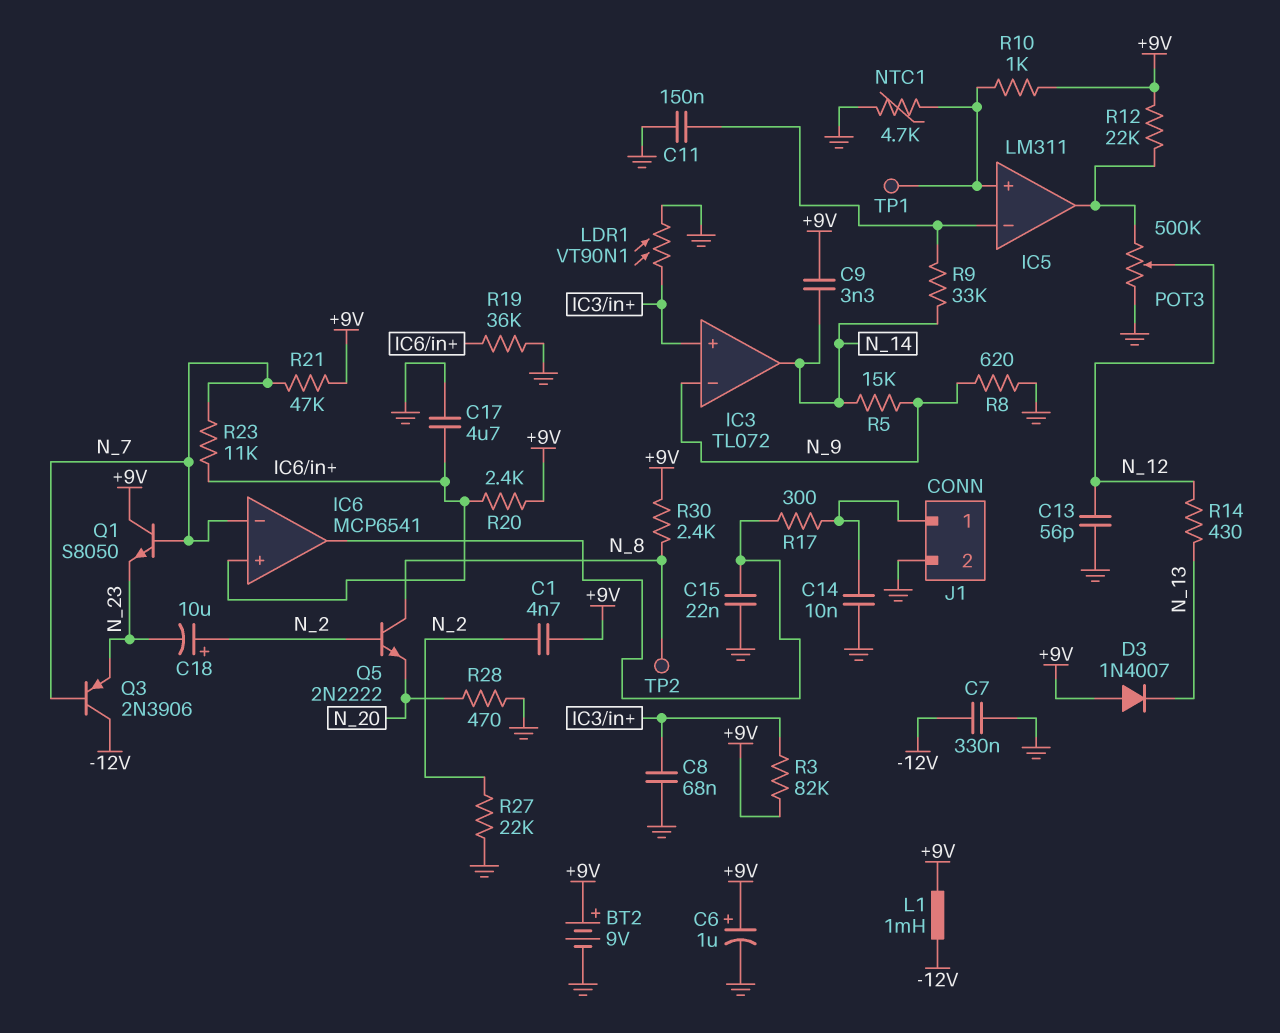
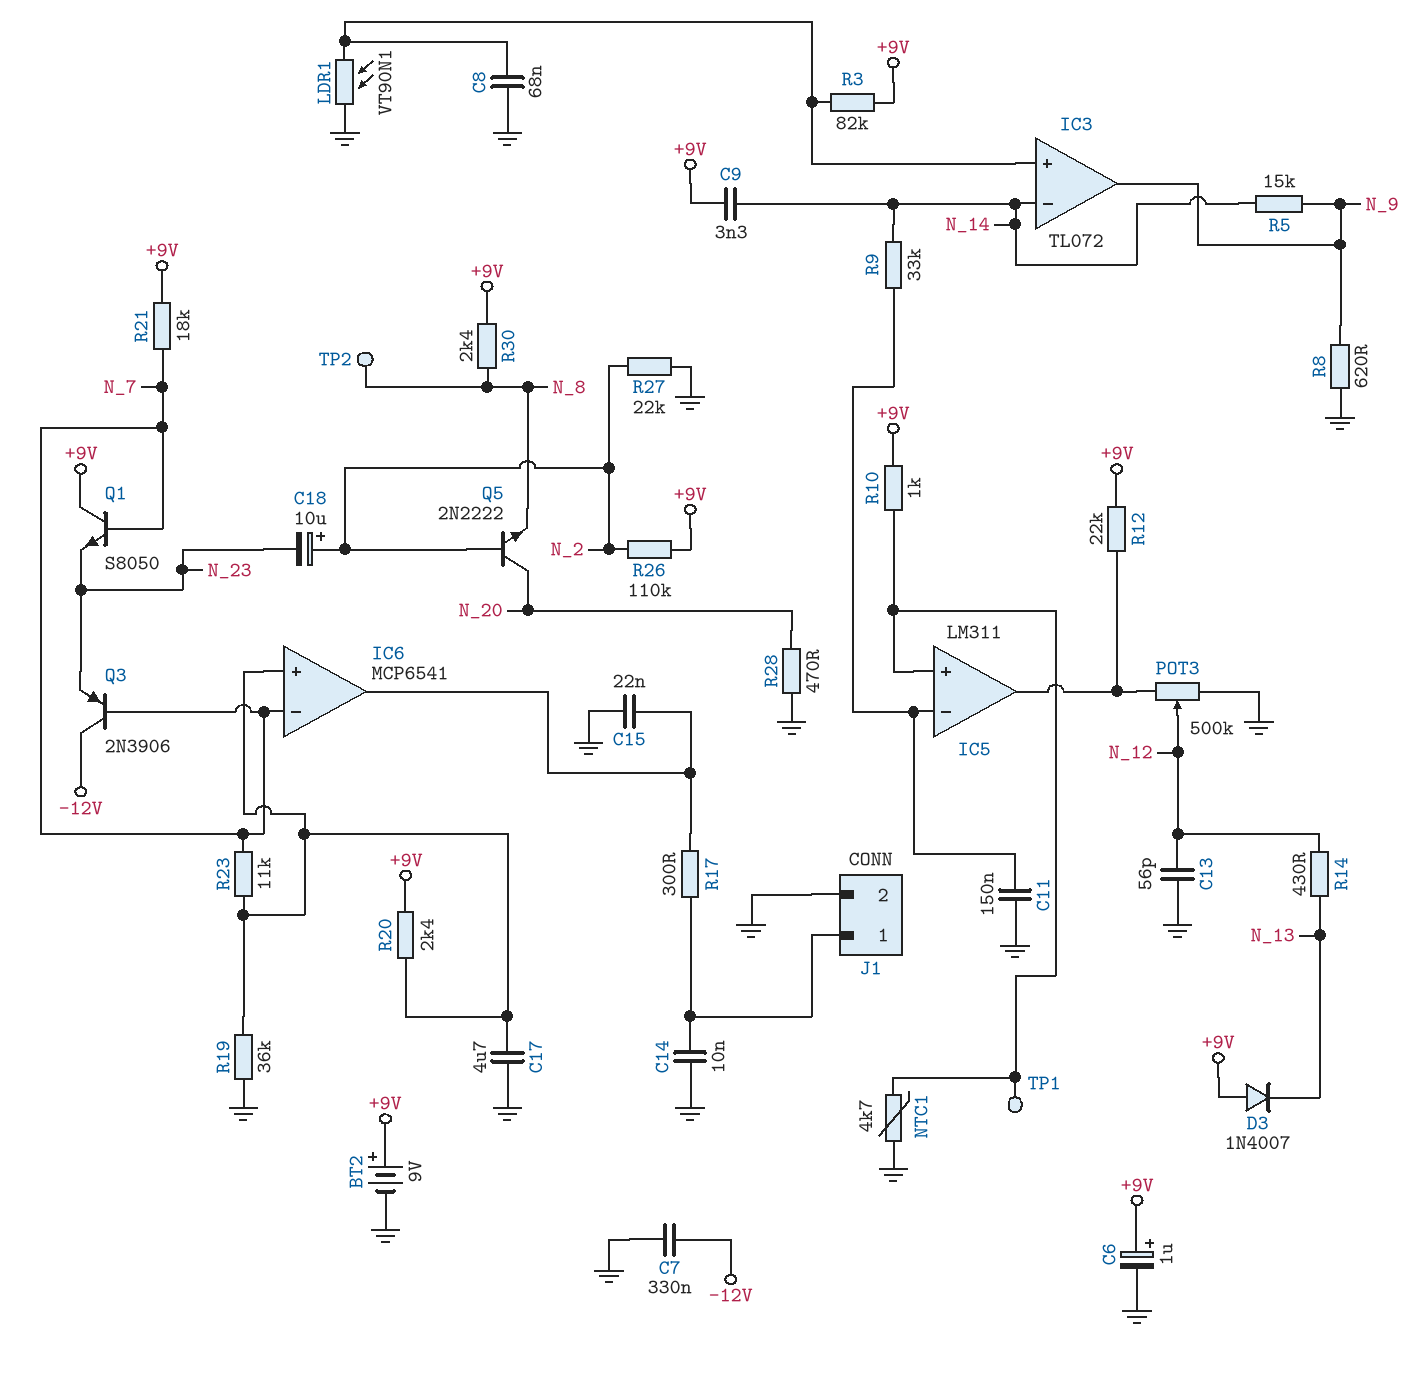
C1: 4.7nF (+9V, N_2) -> none
IC3 pin in-: N_9 -> N_14
IC3 pin out: N_14 -> N_9
L1: 1mH (+9V, -12V) -> none
Q5: NPN 2N2222 (B N_2, C N_8, E N_20) -> NPN 2N2222 (B N_2, C N_20, E N_8)
R21: 47k (+9V, N_7) -> 18k (+9V, N_7)
R26: none -> 110k (+9V, N_2)

